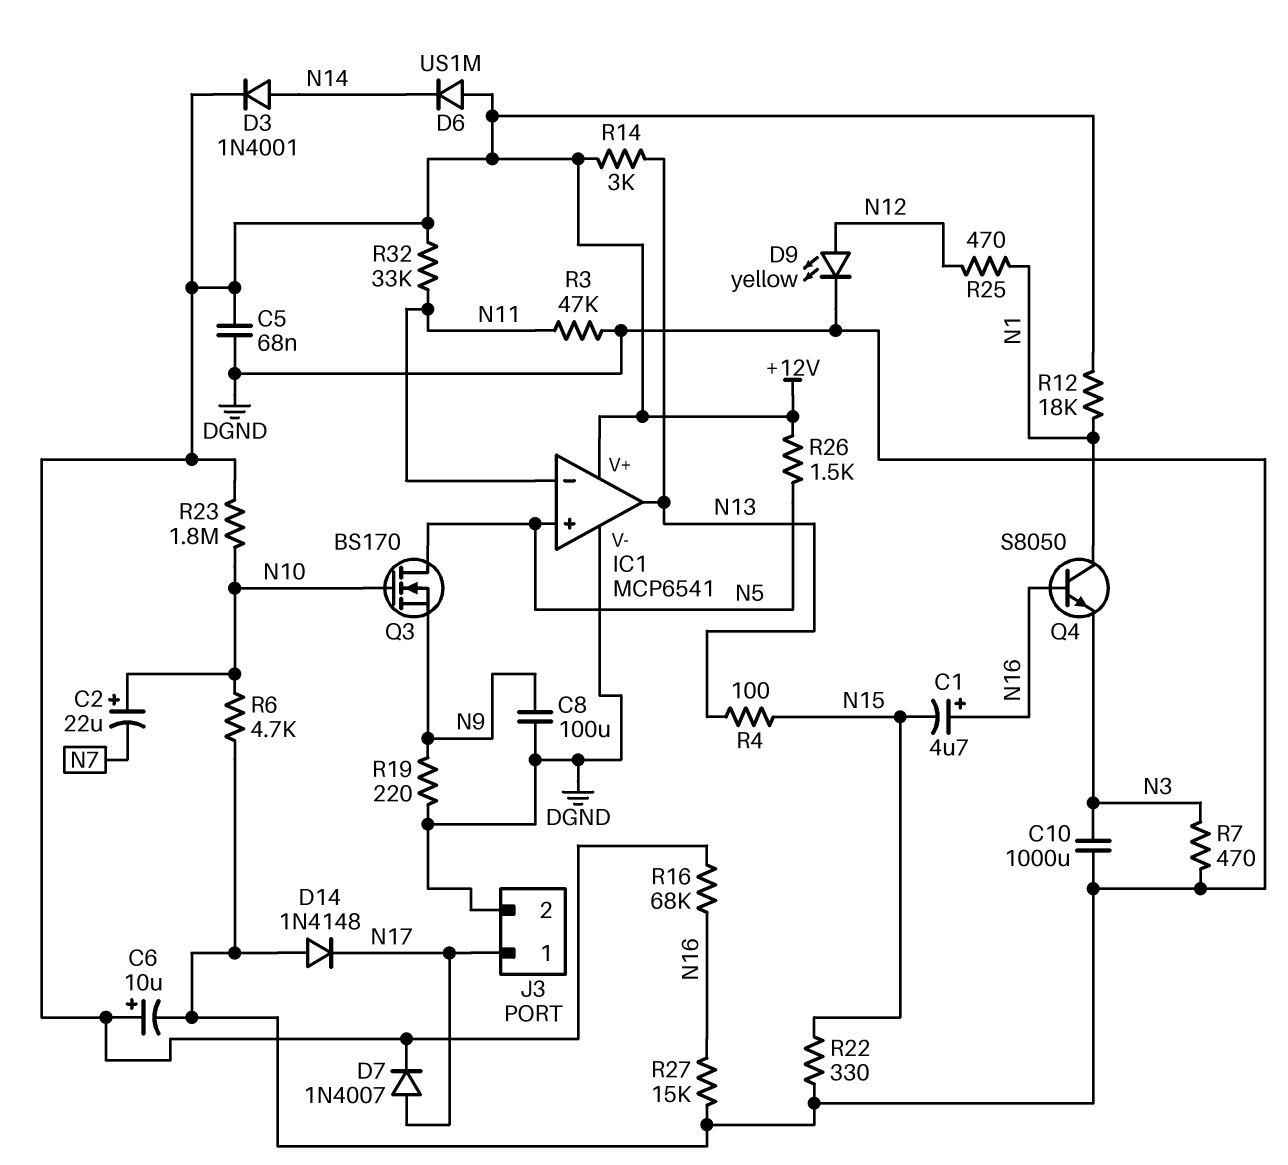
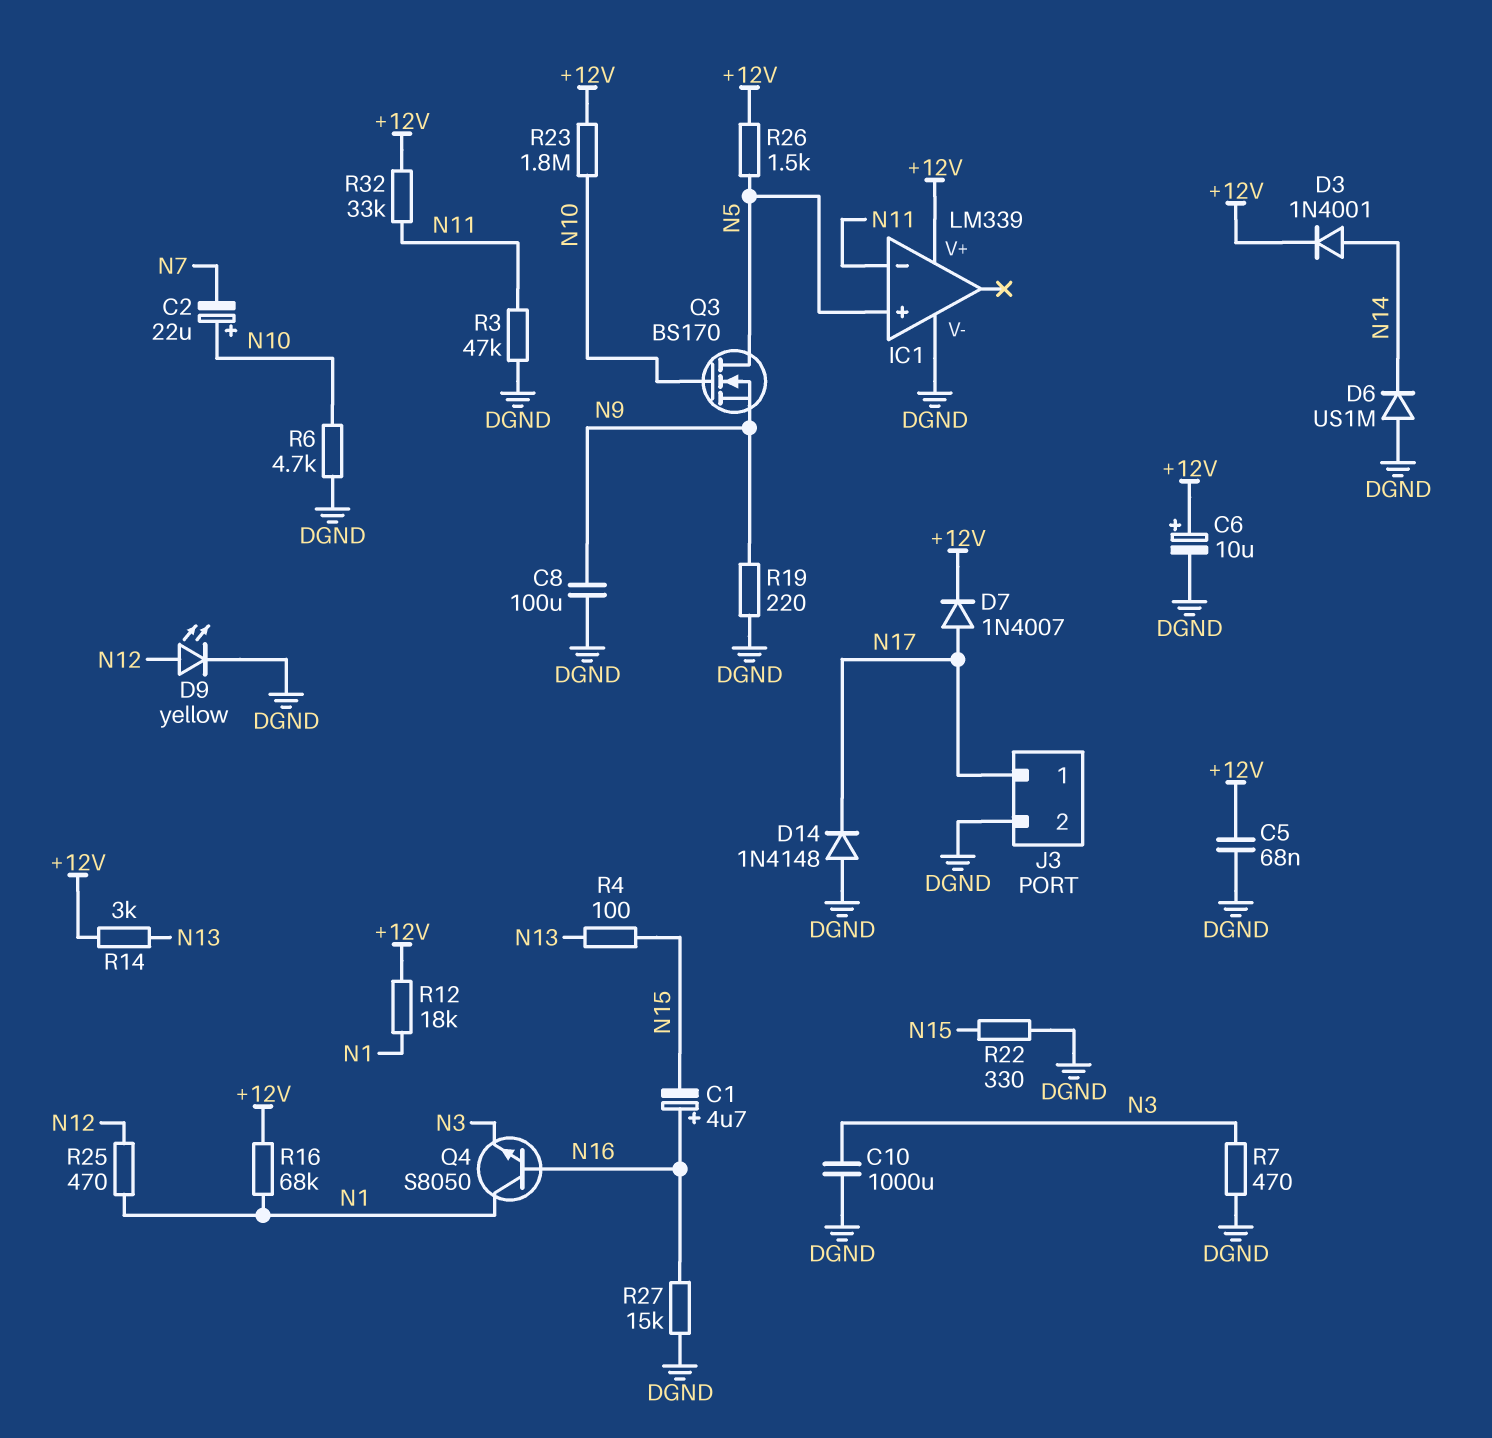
D6: diode US1M (A +12V, K N14) -> diode US1M (A DGND, K N14)
IC1: MCP6541 -> LM339
IC1 pin out: N13 -> none
R16: 68k (+12V, N16) -> 68k (+12V, N1)

